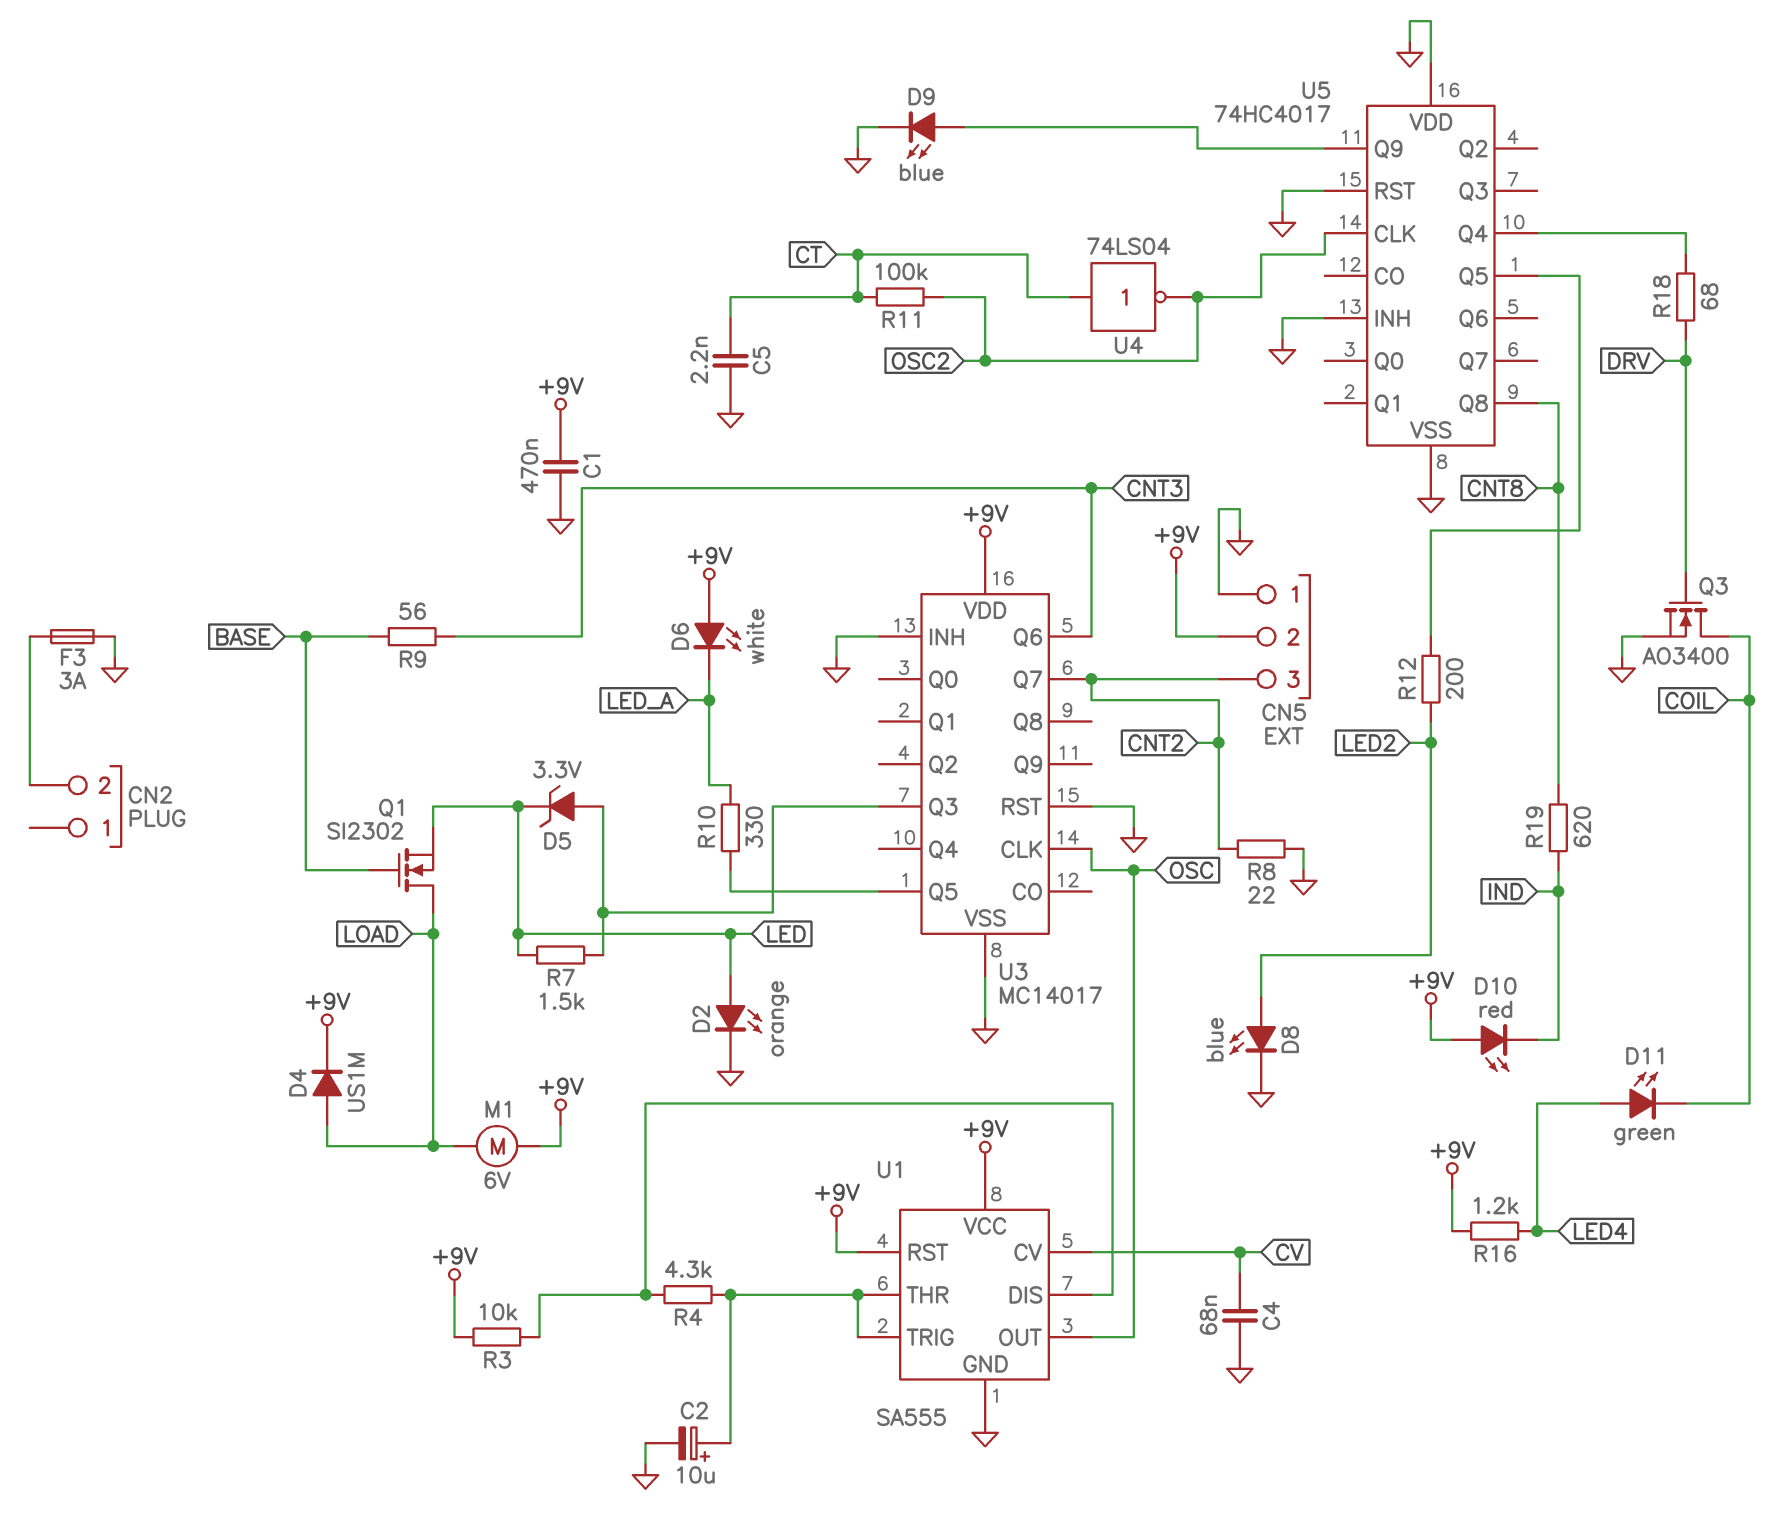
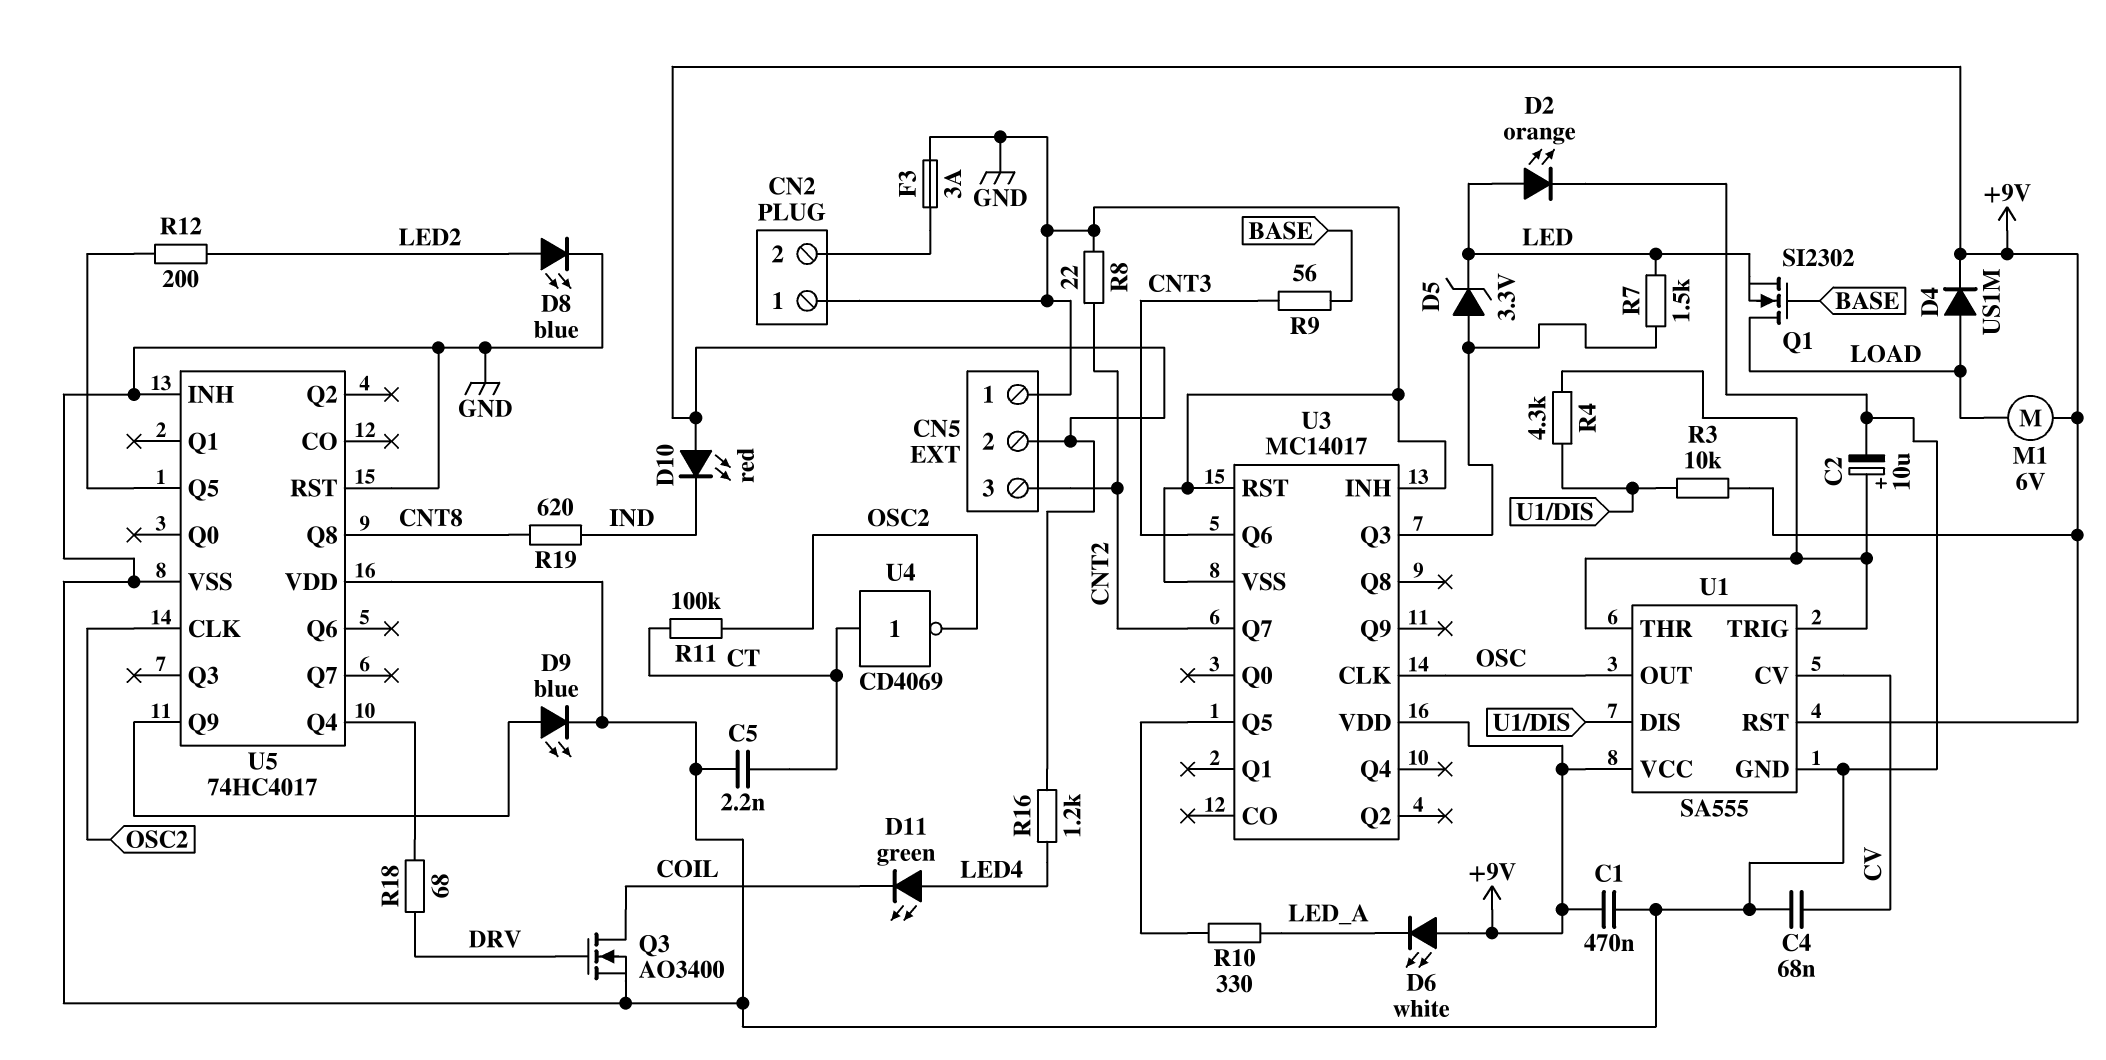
CN2 pin 1: none -> GND
U4: NOT 74LS04 (in CT, out OSC2) -> NOT CD4069 (in CT, out OSC2)

